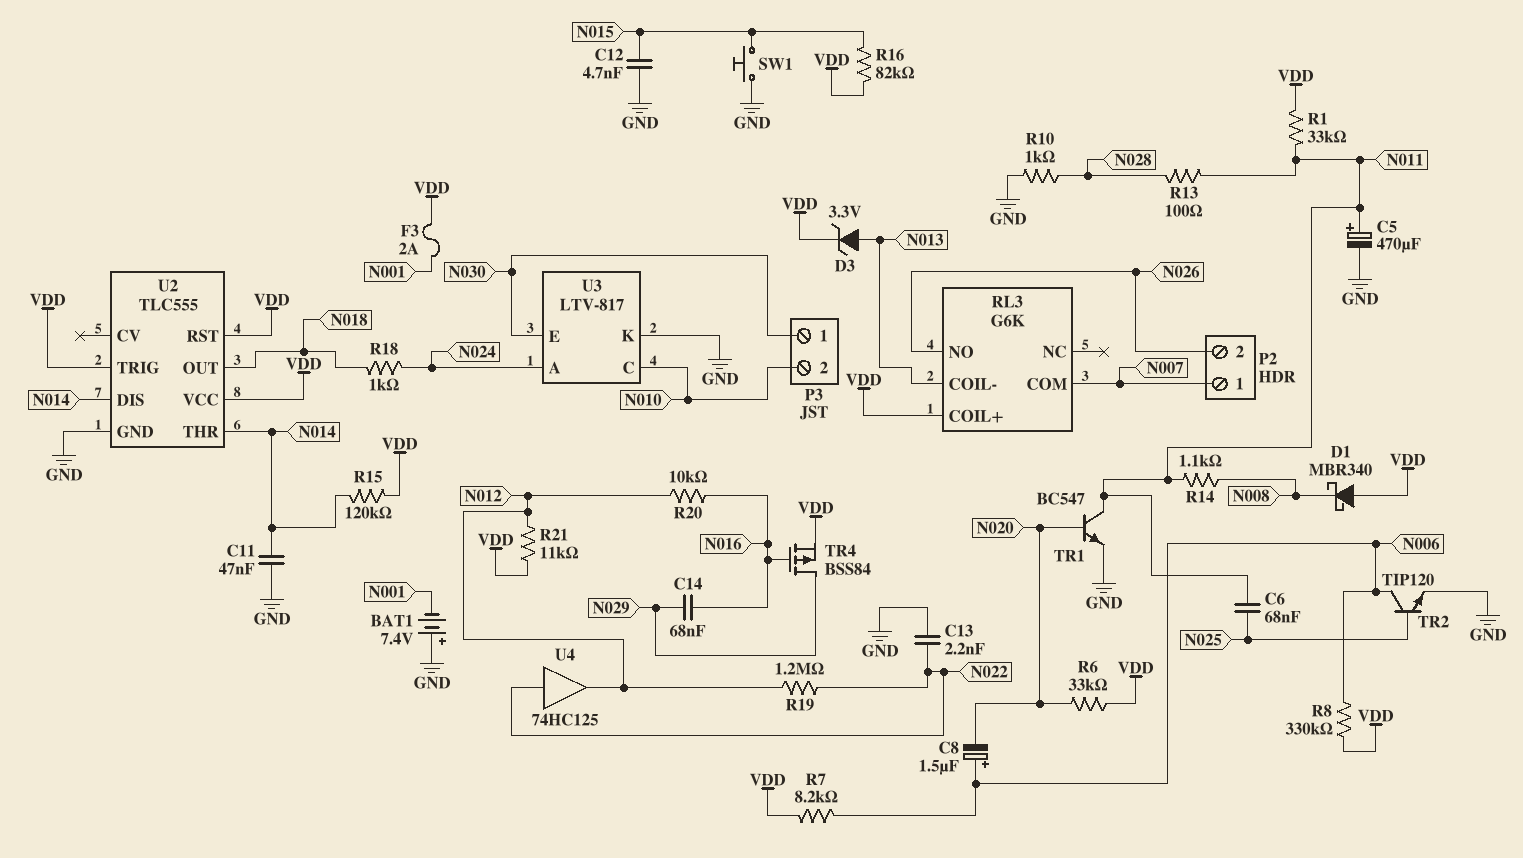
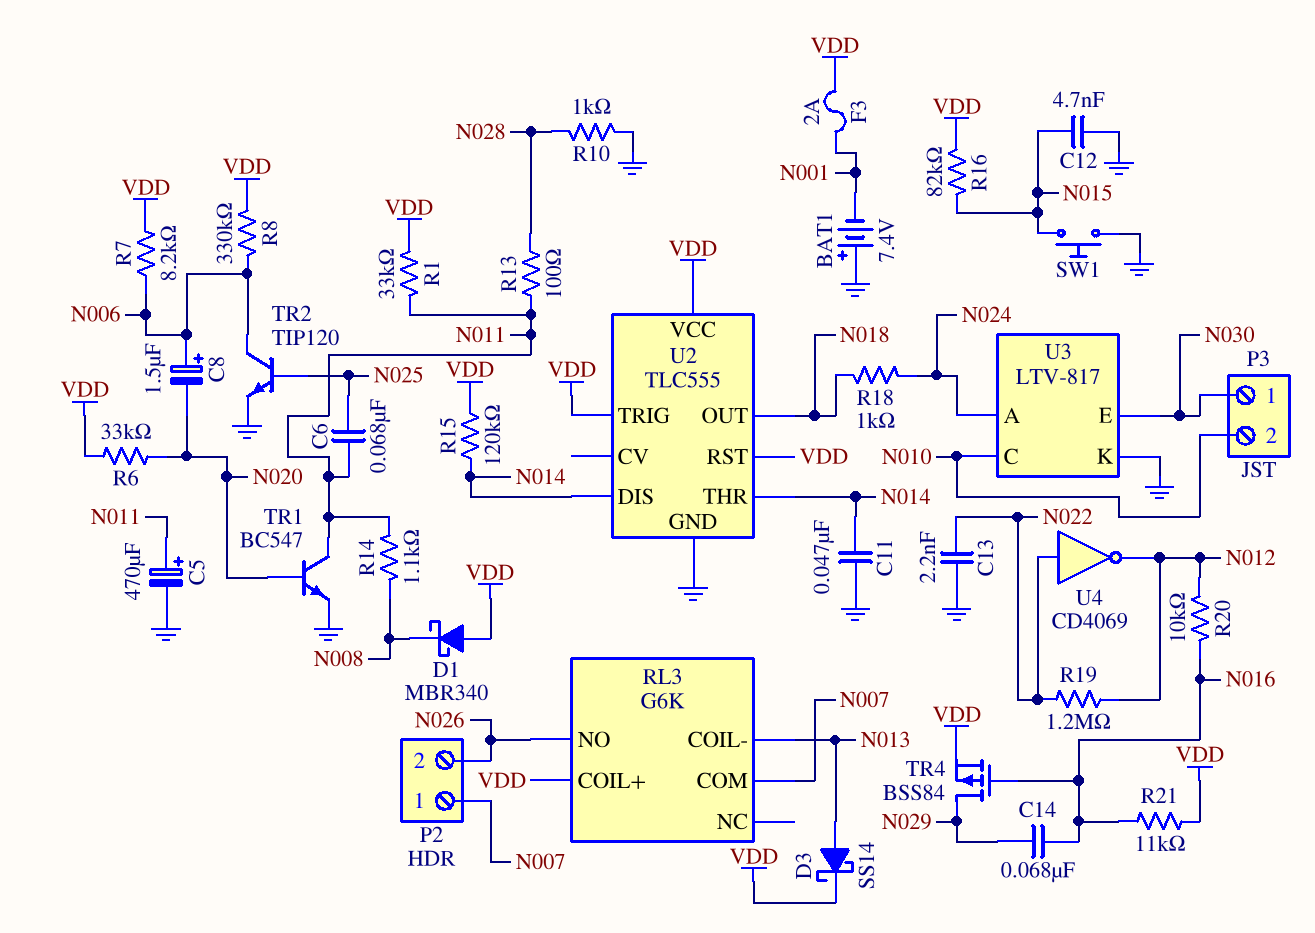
D3: zener 3.3V (A N013, K VDD) -> schottky SS14 (A N013, K VDD)
R21: 11k (N012, VDD) -> 11k (N016, VDD)
U4: buffer 74HC125 (in N022, out N012) -> NOT CD4069 (in N022, out N012)

